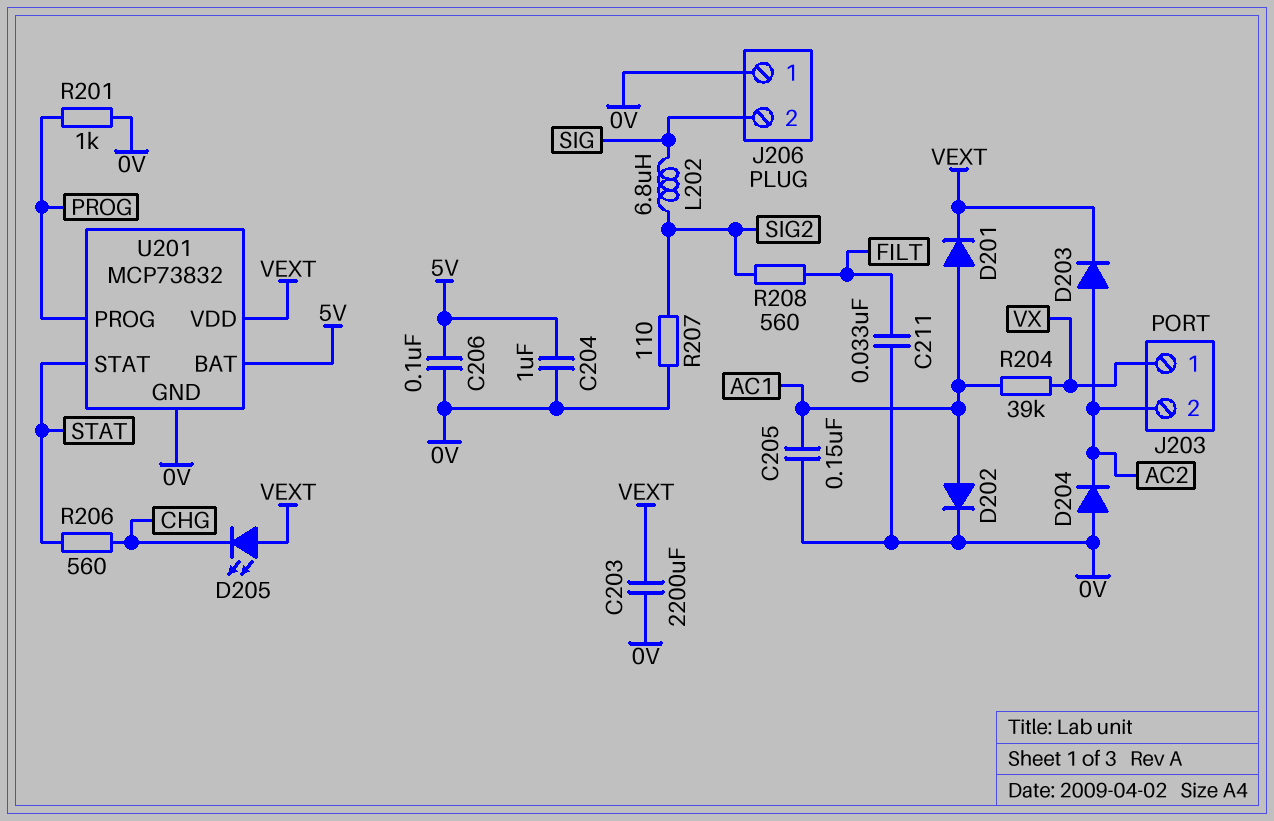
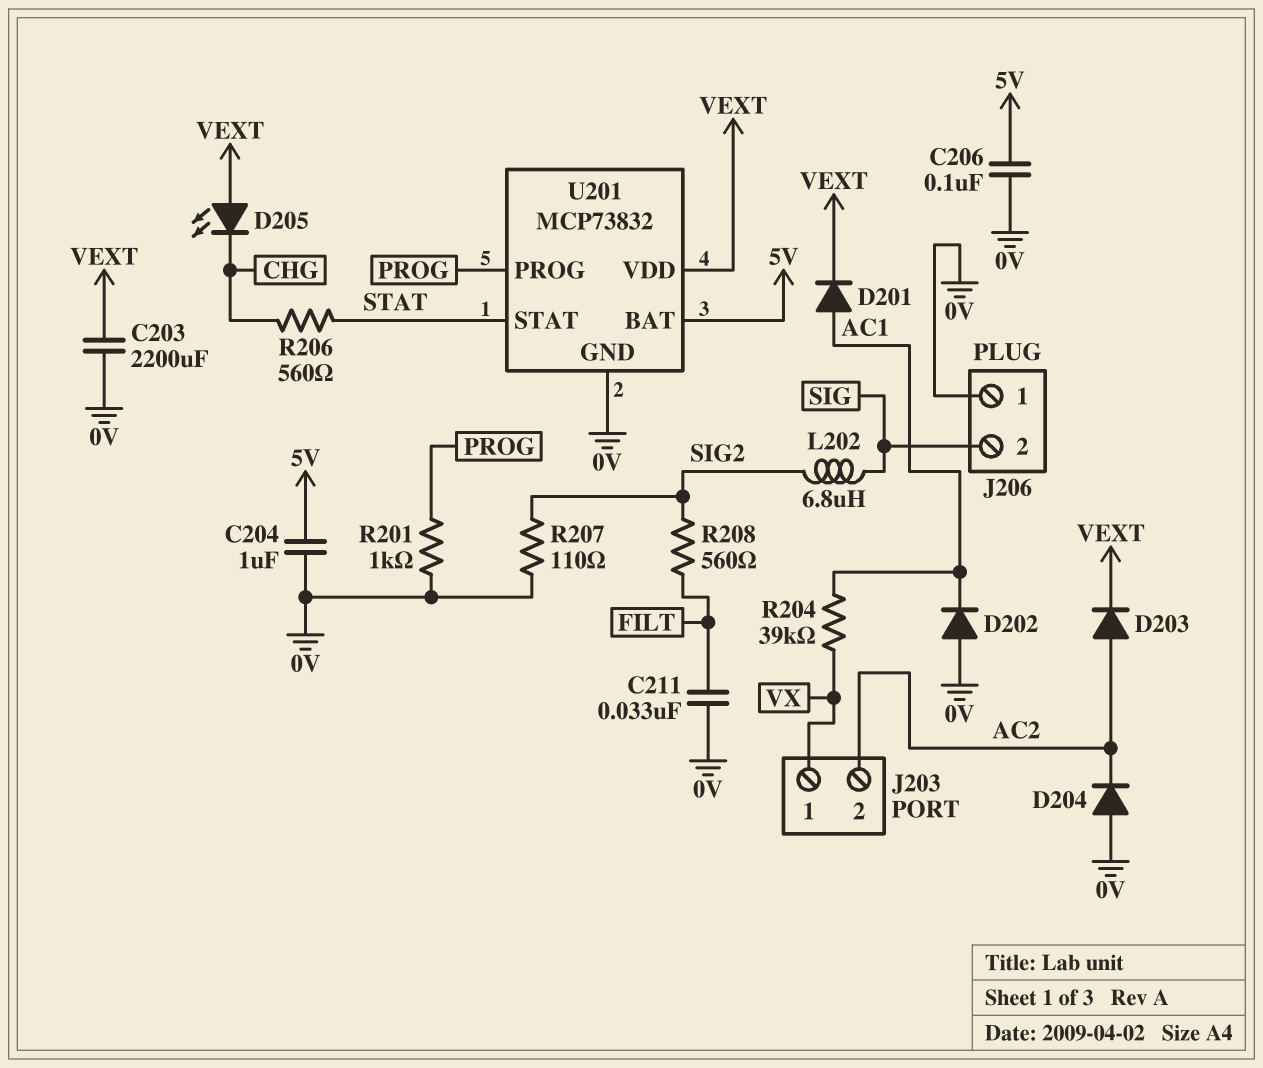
C205: 150nF (0V, AC1) -> none
D202: diode (A AC1, K 0V) -> diode (A 0V, K AC1)

